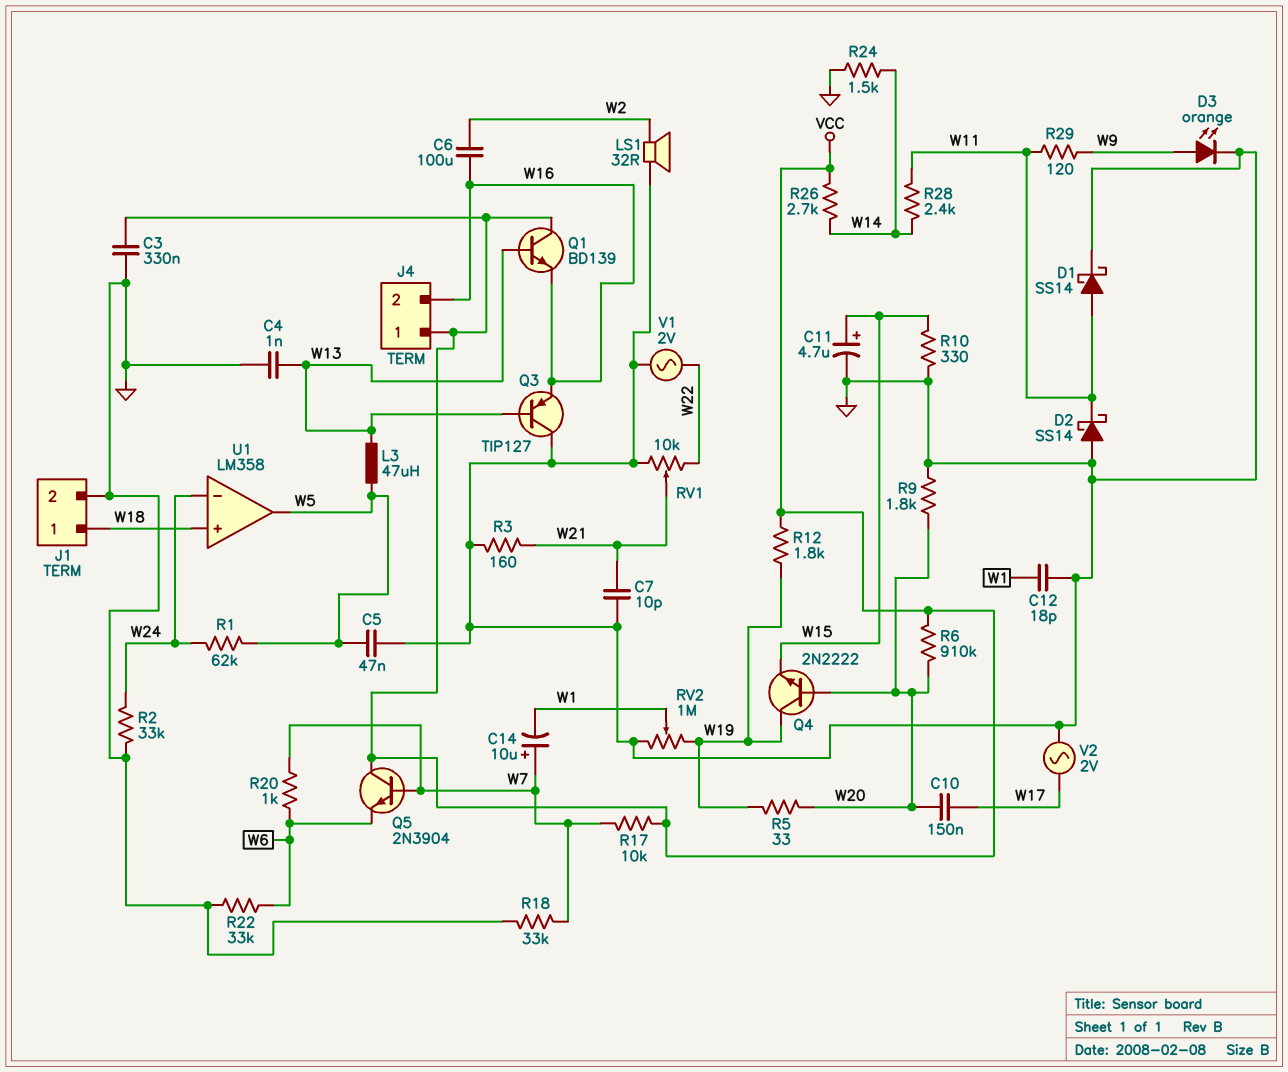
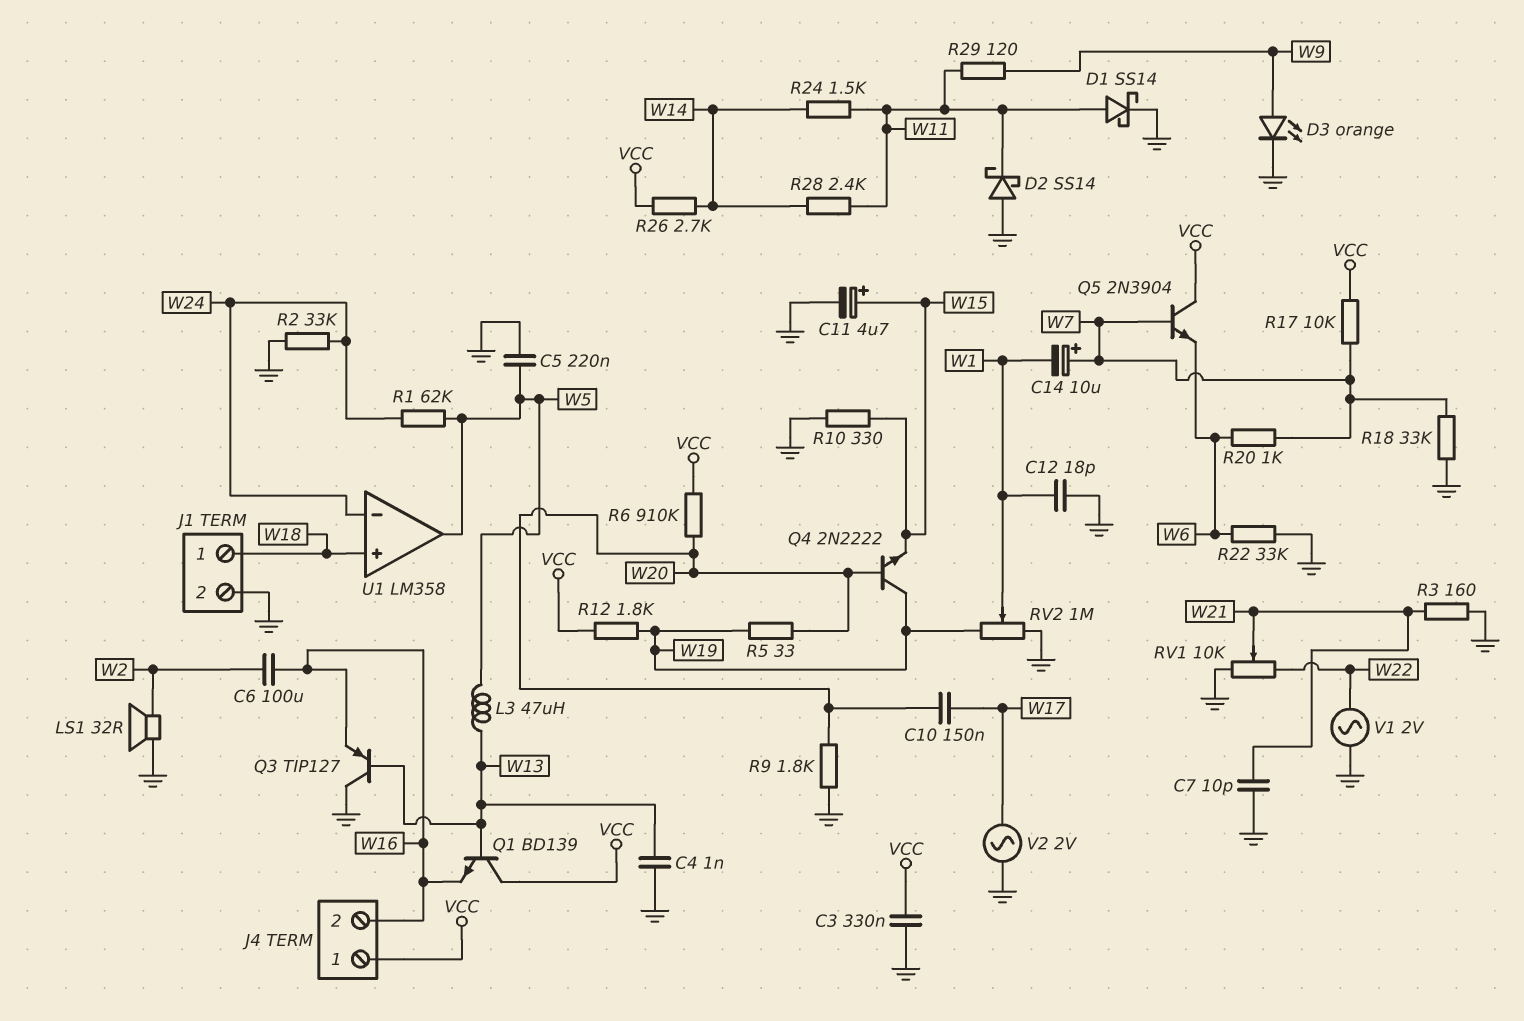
C5: 47nF (GND, W5) -> 220nF (GND, W5)
R24: 1.5k (GND, W14) -> 1.5k (W11, W14)

